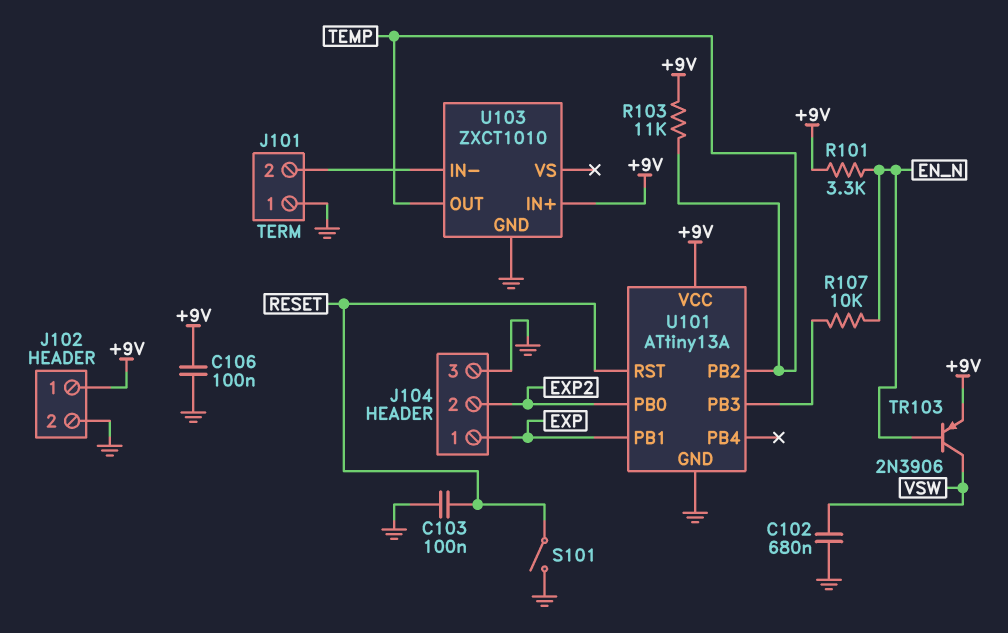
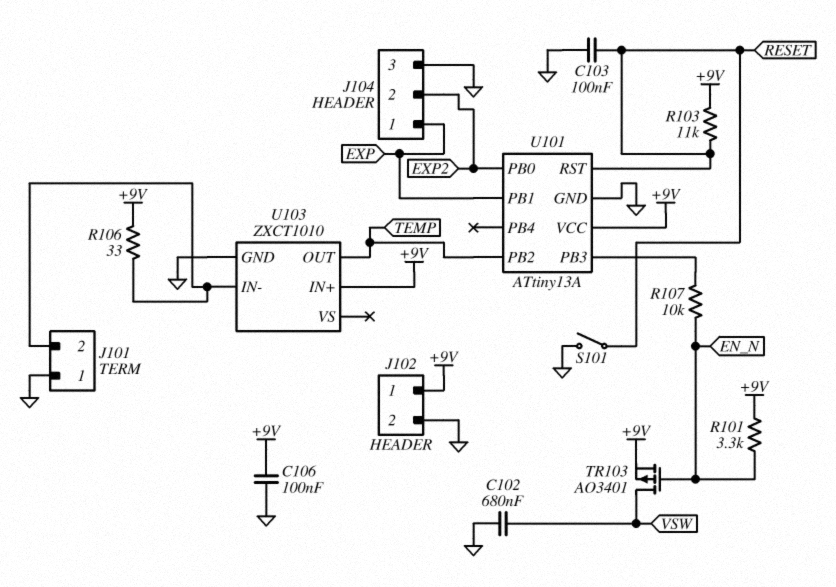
R103: 11k (+9V, TEMP) -> 11k (+9V, RESET)
R106: none -> 33 (+9V, J101/2)
TR103: PNP 2N3906 (B EN_N, C VSW, E +9V) -> PMOS AO3401 (G EN_N, D VSW, S +9V)

